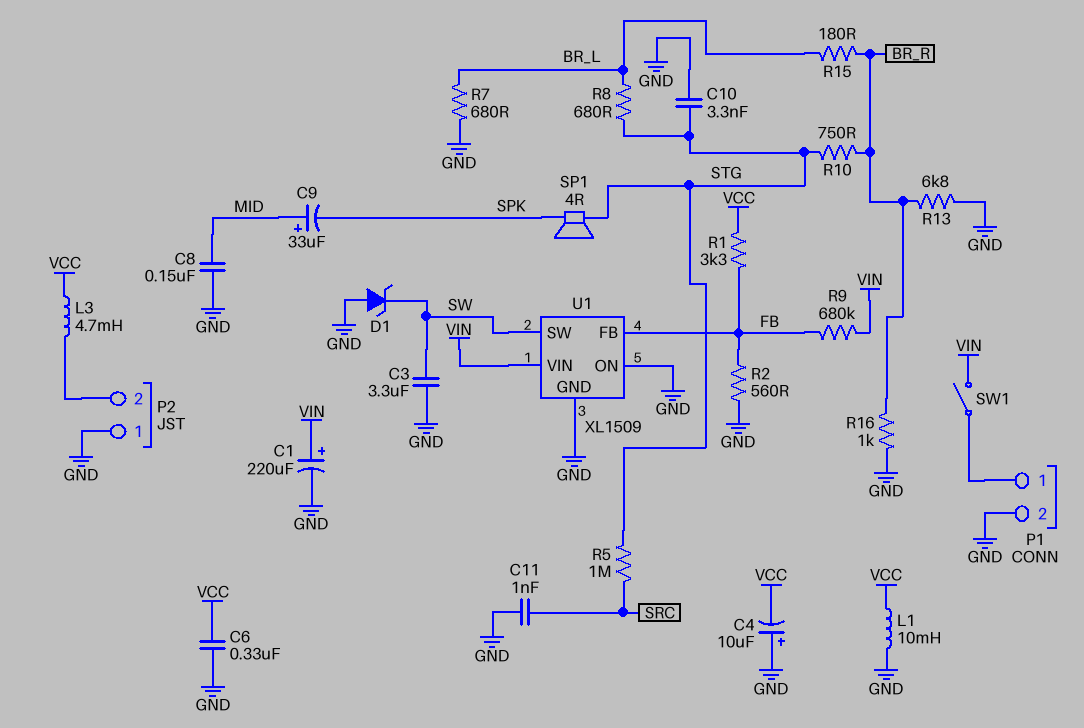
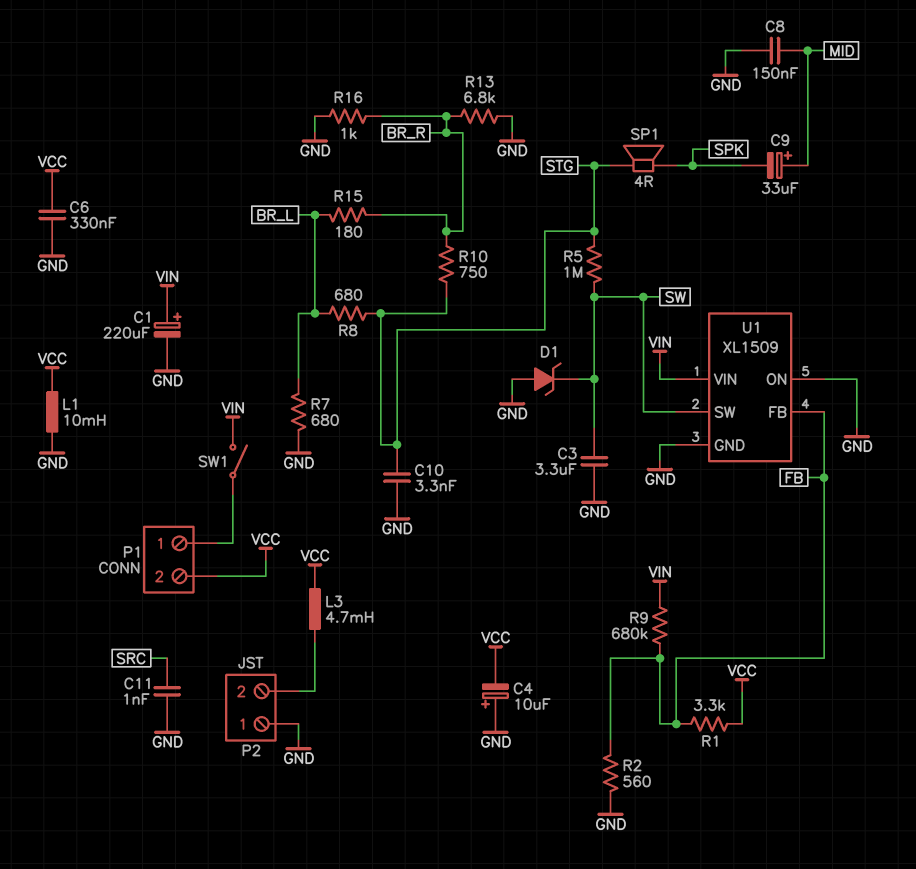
P1 pin 2: GND -> VCC
R5: 1M (SRC, STG) -> 1M (STG, SW)

